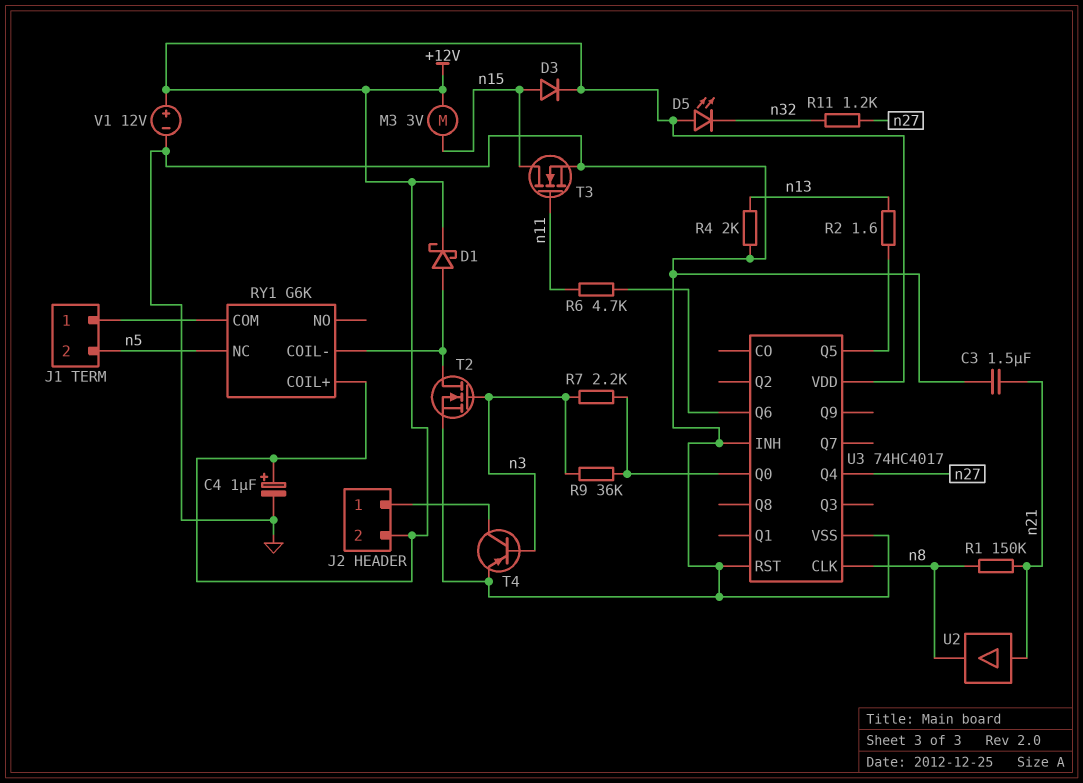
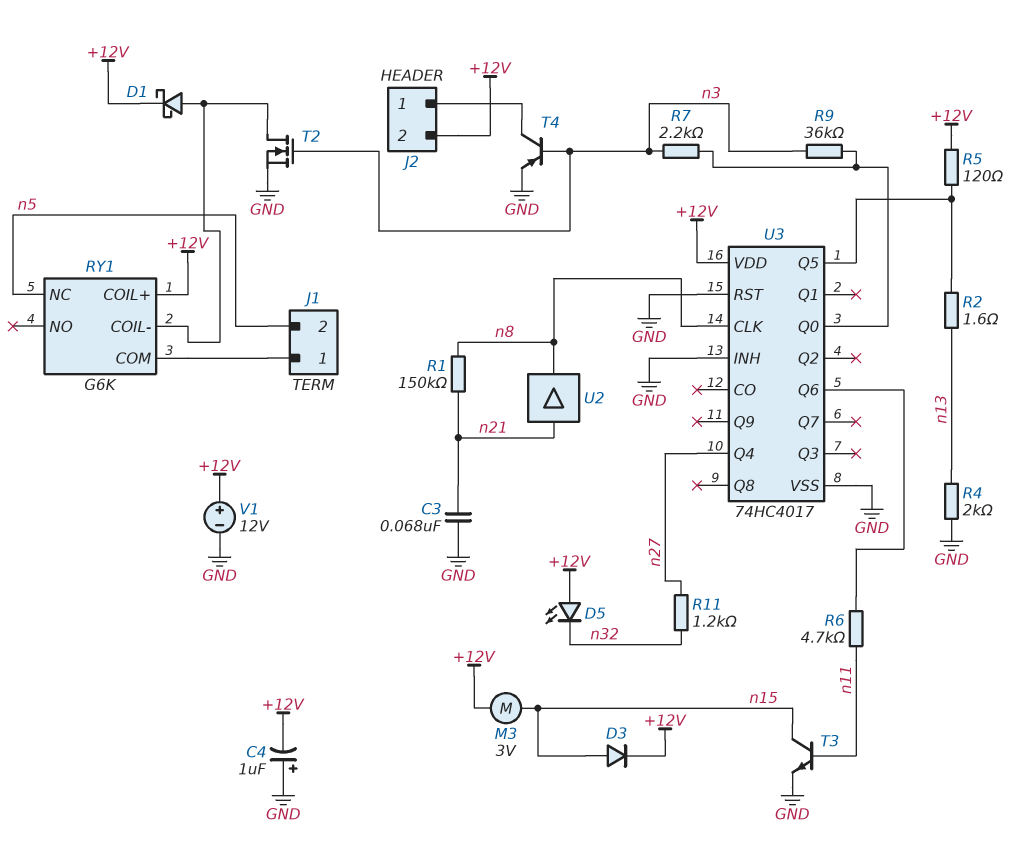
C3: 1.5uF (GND, n21) -> 68nF (GND, n21)
C4: 1uF (plus +12V, minus GND) -> 1uF (plus GND, minus +12V)
R5: none -> 120 (+12V, U3/Q5)
T3: NMOS (G n11, D n15, S GND) -> NPN (B n11, C n15, E GND)

